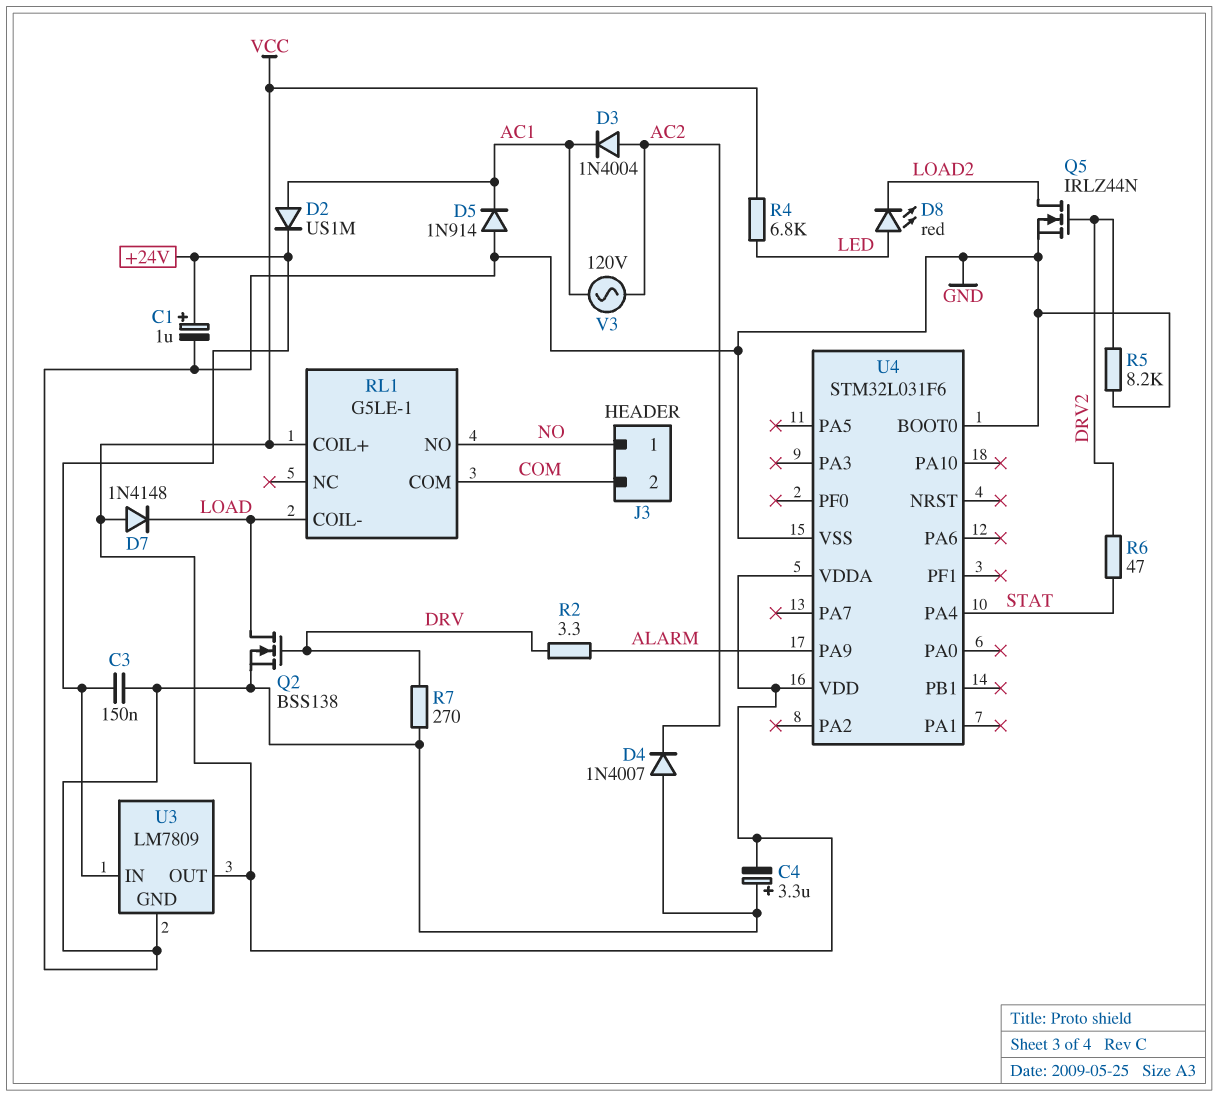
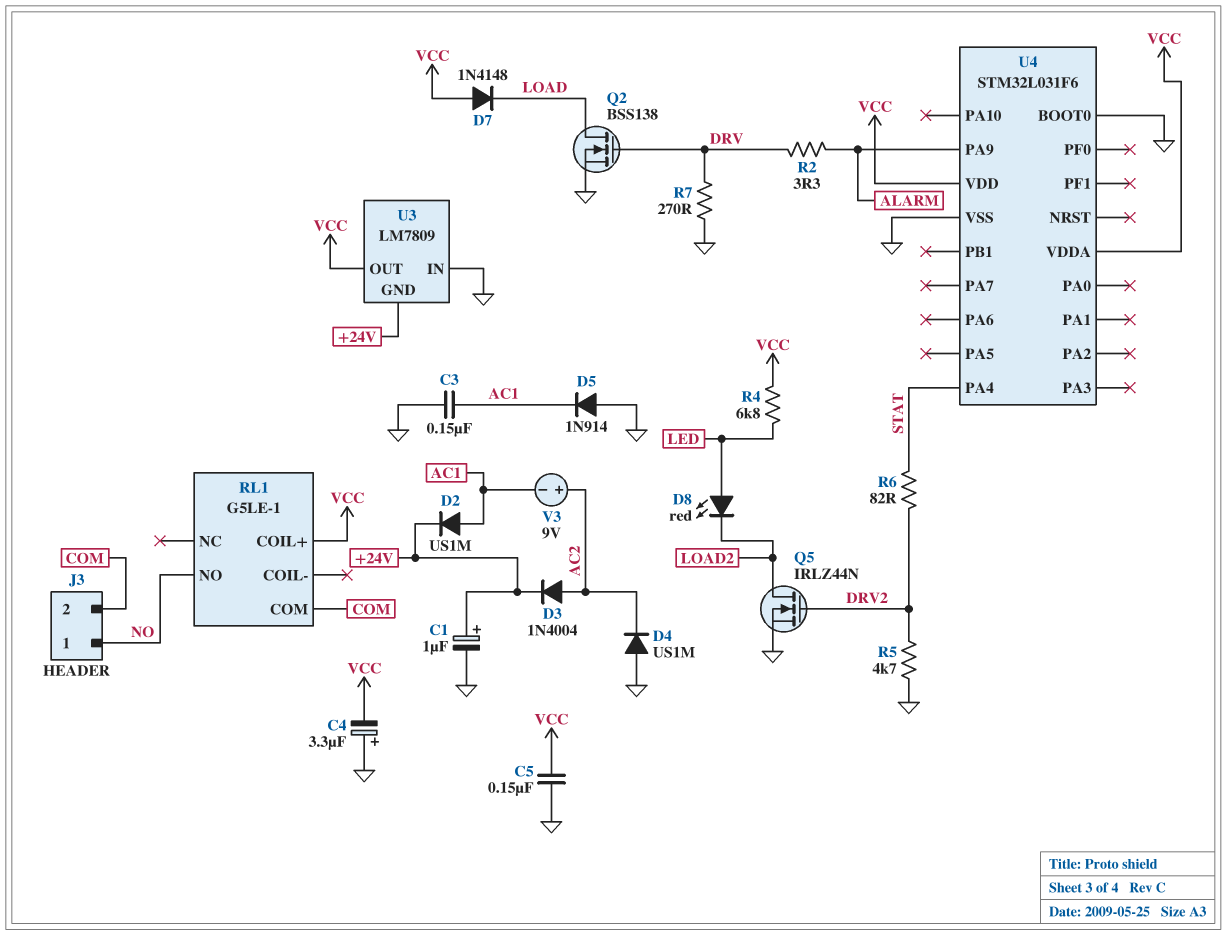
C3: 150nF (+24V, GND) -> 150nF (AC1, GND)
C5: none -> 150nF (GND, VCC)
D3: diode 1N4004 (A AC2, K AC1) -> diode 1N4004 (A AC2, K +24V)
D4: diode 1N4007 (A GND, K AC2) -> diode US1M (A GND, K AC2)
R5: 8.2k (DRV2, GND) -> 4.7k (DRV2, GND)
R6: 47 (DRV2, STAT) -> 82 (DRV2, STAT)
RL1 pin COIL-: LOAD -> none
U3 pin GND: GND -> +24V
U3 pin IN: +24V -> GND
V3: AC 120V (AC1, AC2) -> 9V (plus AC2, minus AC1)

